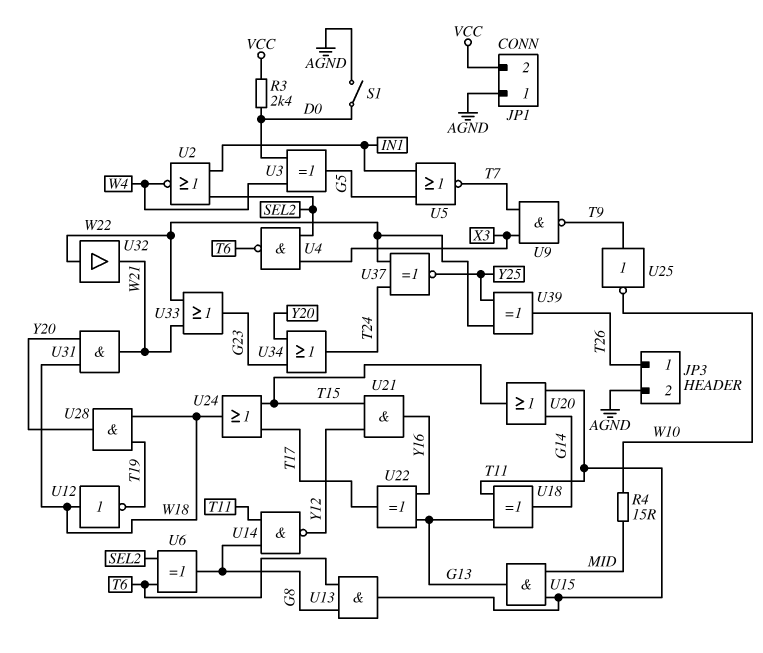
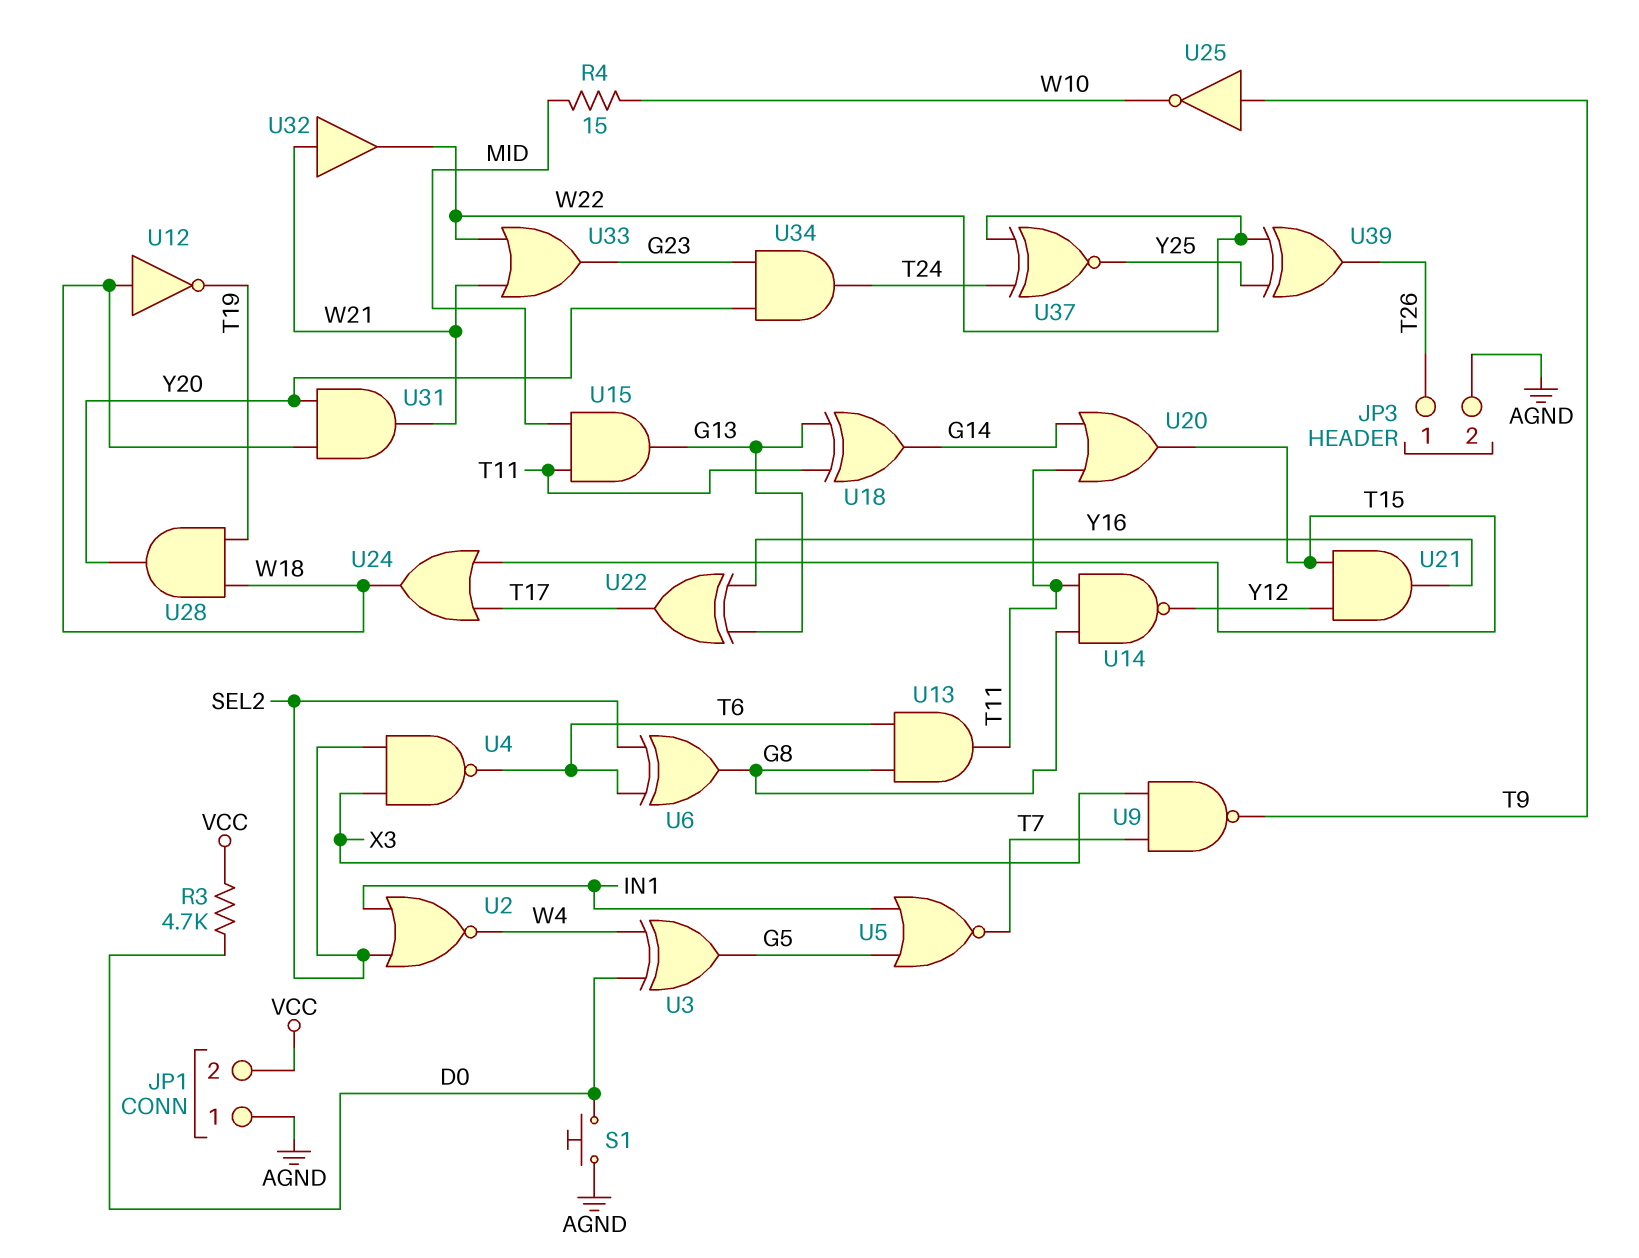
R3: 2.4k (D0, VCC) -> 4.7k (D0, VCC)
S1: switch (AGND, D0) -> button (AGND, D0)
U32: buffer (in W22, out W21) -> buffer (in W21, out W22)
U34: OR (in G23, in Y20, out T24) -> AND (in G23, in Y20, out T24)

